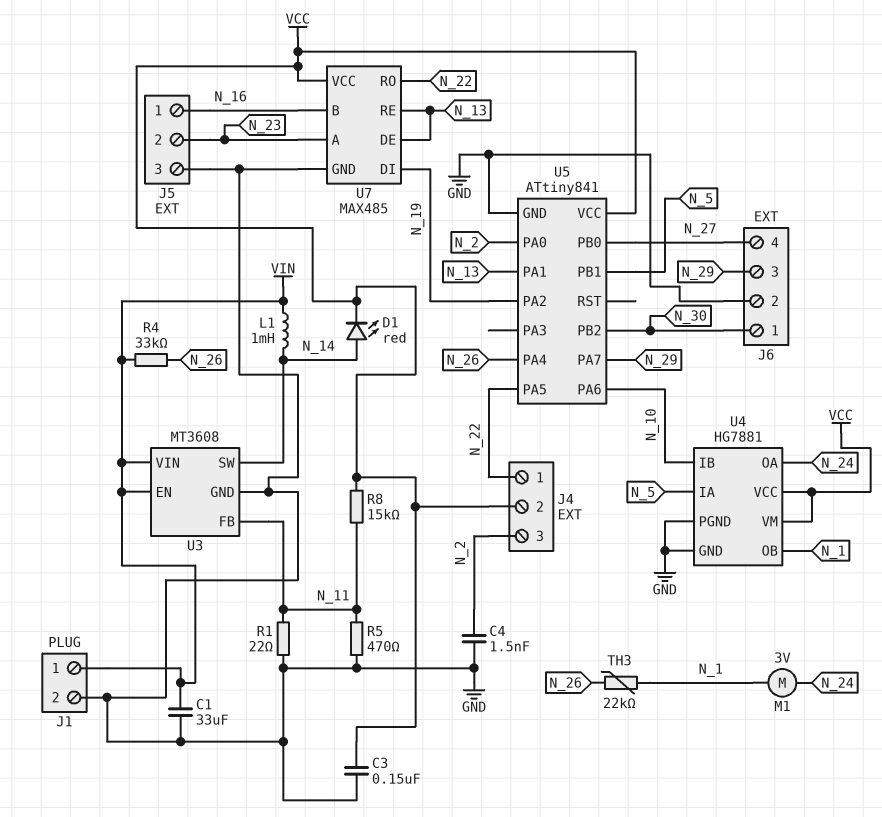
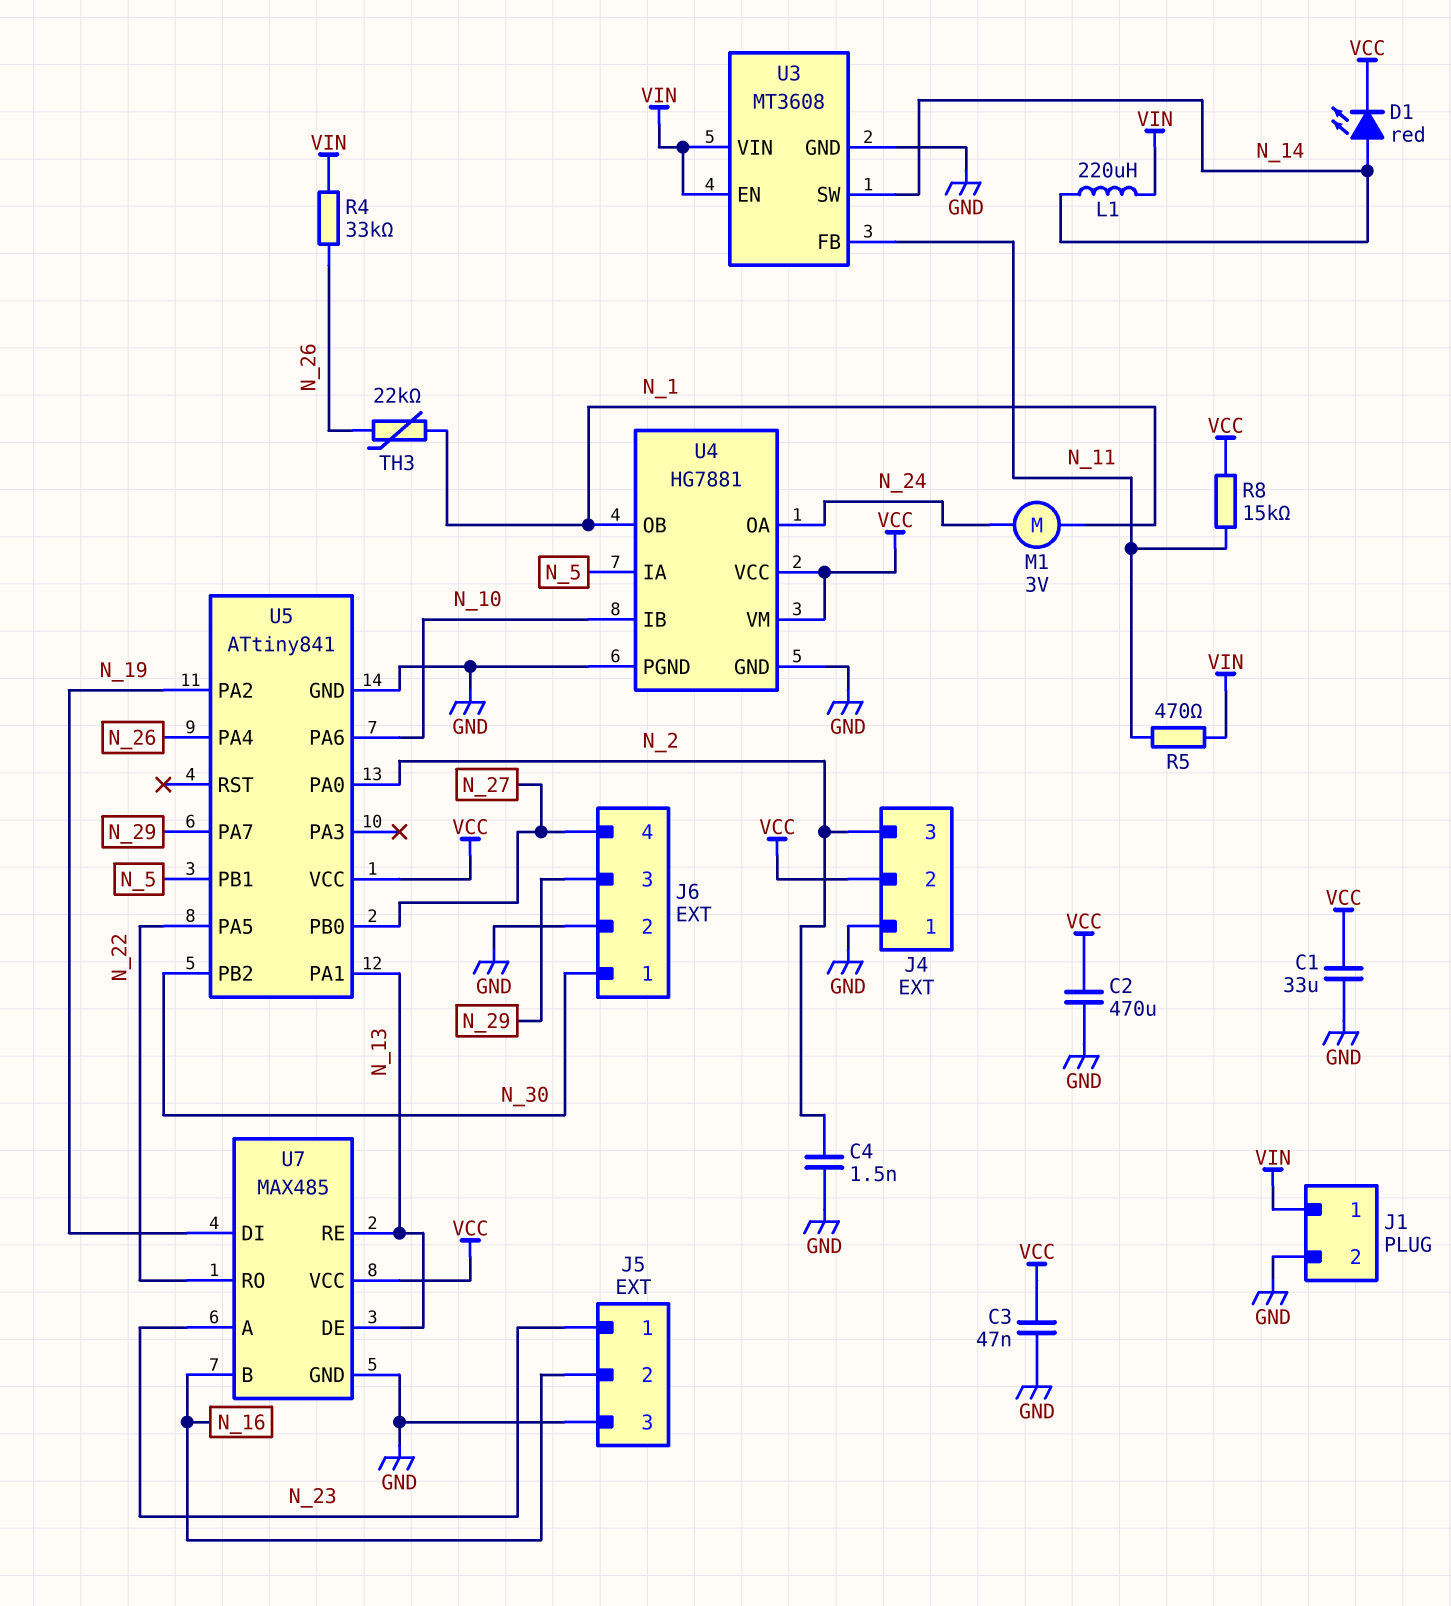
C1: 33uF (GND, VIN) -> 33uF (GND, VCC)
C2: none -> 470uF (GND, VCC)
C3: 150nF (GND, VCC) -> 47nF (GND, VCC)
J4 pin 1: N_22 -> GND
J5 pin 1: N_16 -> N_23
J5 pin 2: N_23 -> N_16
L1: 1mH (N_14, VIN) -> 220uH (N_14, VIN)
R1: 22 (GND, N_11) -> none
R5: 470 (GND, N_11) -> 470 (N_11, VIN)

